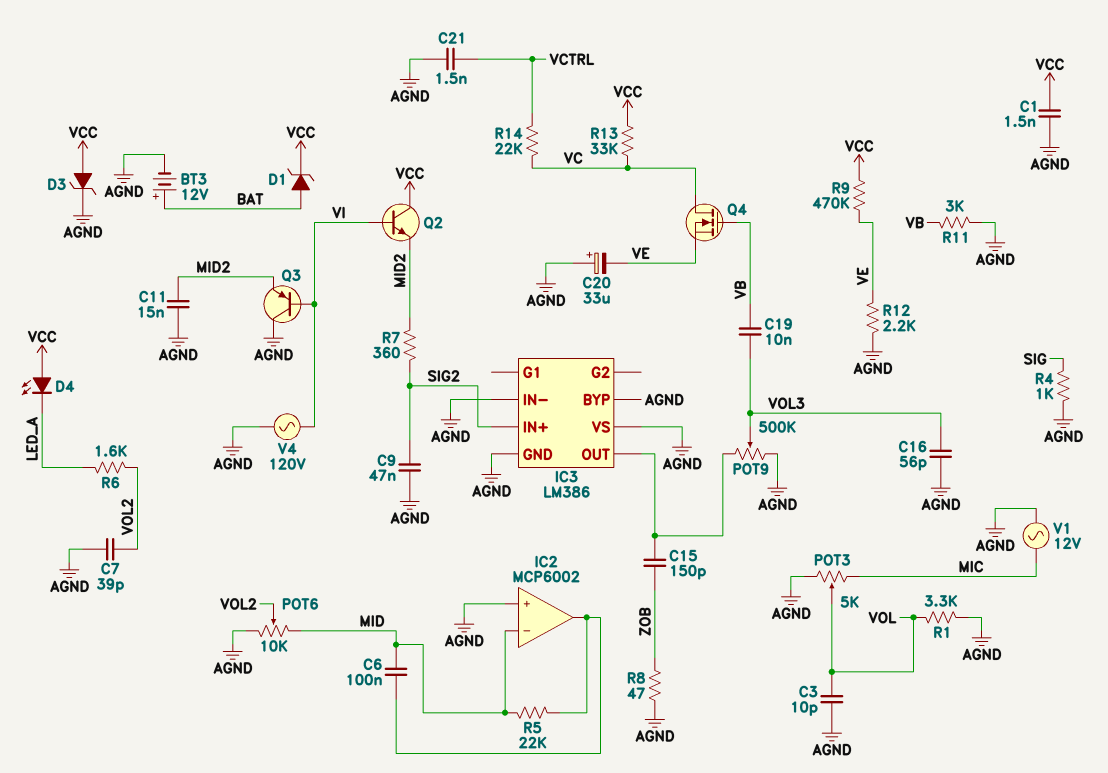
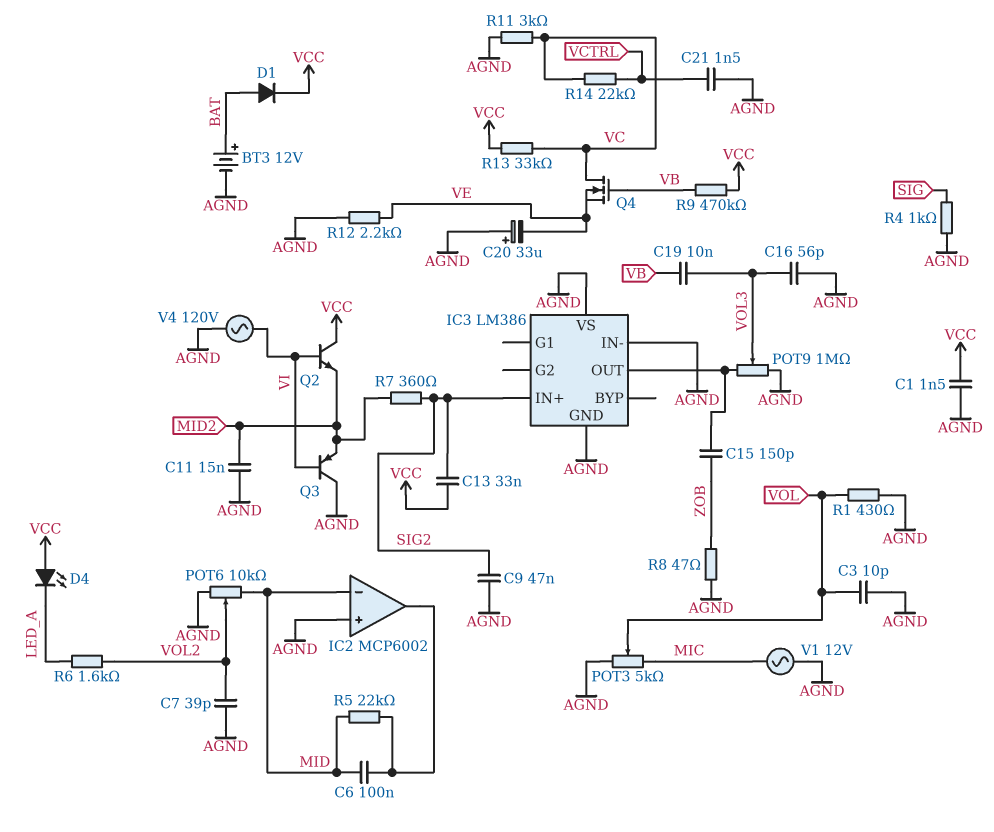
C13: none -> 33nF (SIG2, VCC)
D1: zener (A BAT, K VCC) -> diode (A BAT, K VCC)
D3: zener (A VCC, K AGND) -> none
IC3 pin BYP: AGND -> none
POT9: 500k (AGND, IC3/OUT, wiper VOL3) -> 1M (AGND, IC3/OUT, wiper VOL3)
R1: 3.3k (AGND, VOL) -> 430 (AGND, VOL)
R9: 470k (VCC, VE) -> 470k (VB, VCC)
R11: 3k (AGND, VB) -> 3k (AGND, VC)

